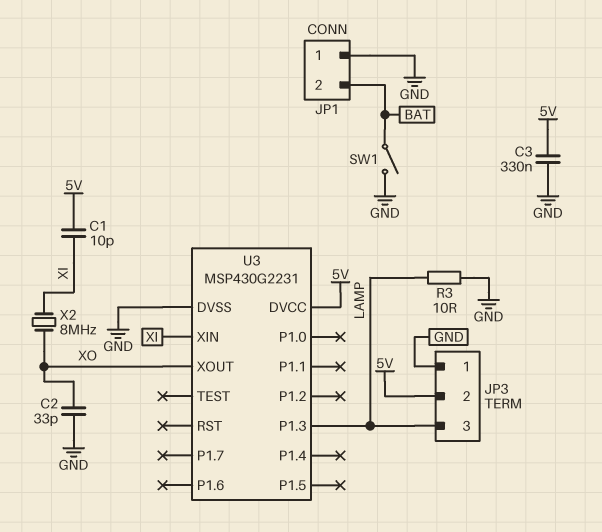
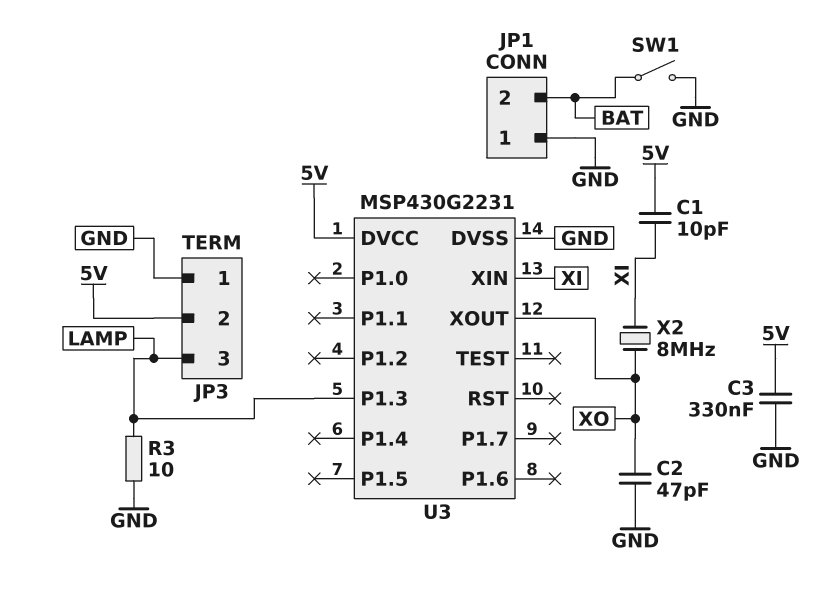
C2: 33pF (GND, XO) -> 47pF (GND, XO)

